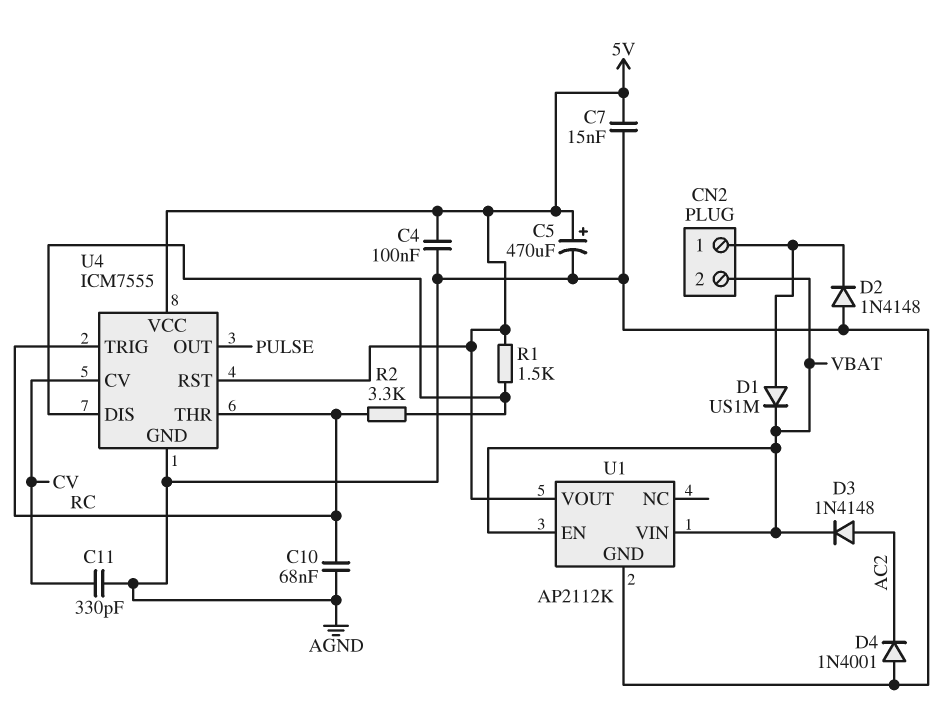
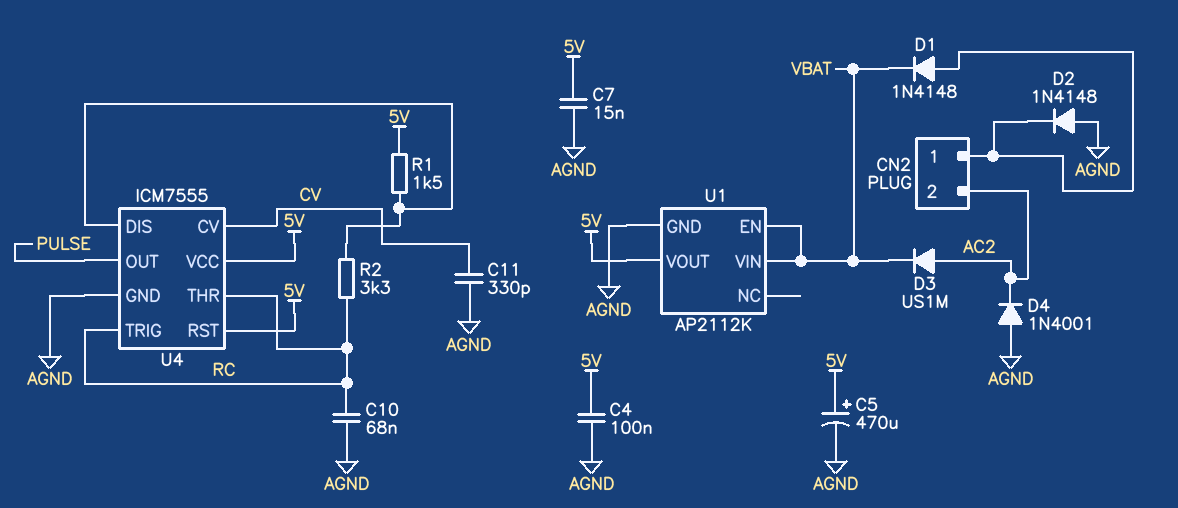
CN2 pin 2: VBAT -> AC2
D1: diode US1M (A CN2/1, K VBAT) -> diode 1N4148 (A CN2/1, K VBAT)
D3: diode 1N4148 (A AC2, K VBAT) -> diode US1M (A AC2, K VBAT)

